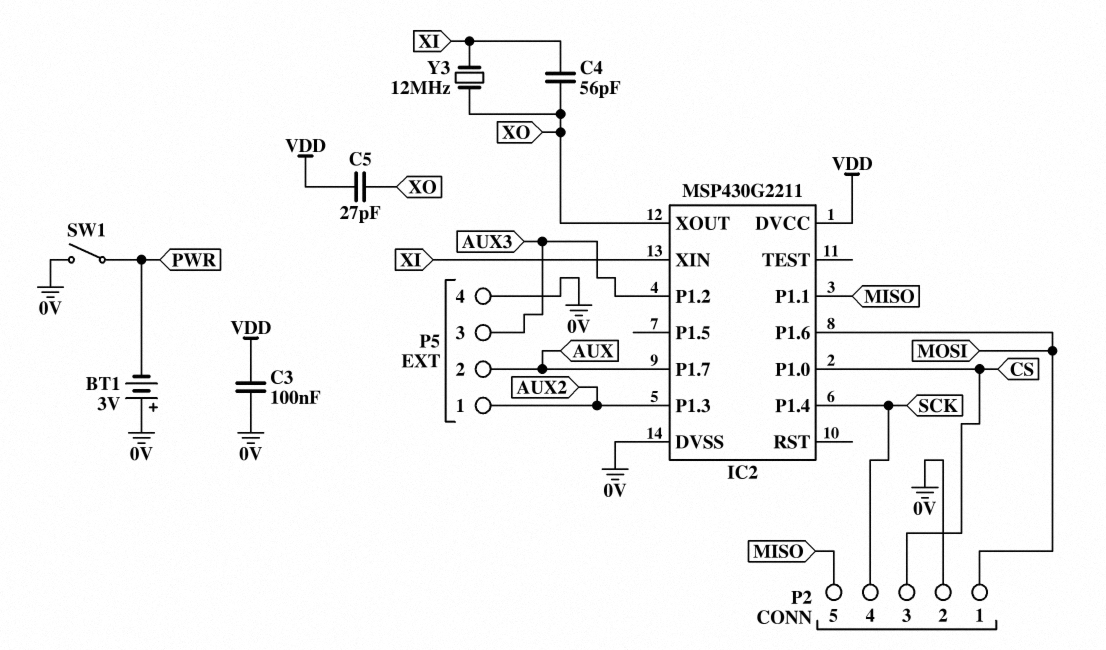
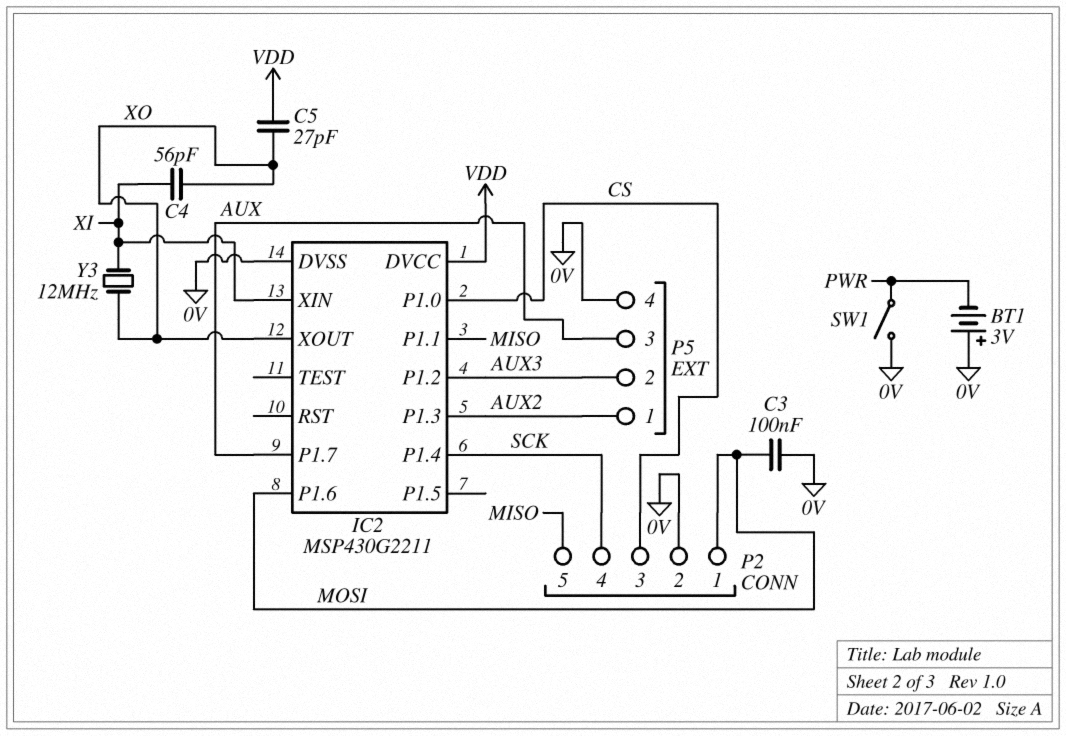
C3: 100nF (0V, VDD) -> 100nF (0V, MOSI)
P5 pin 2: AUX -> AUX3
P5 pin 3: AUX3 -> AUX

